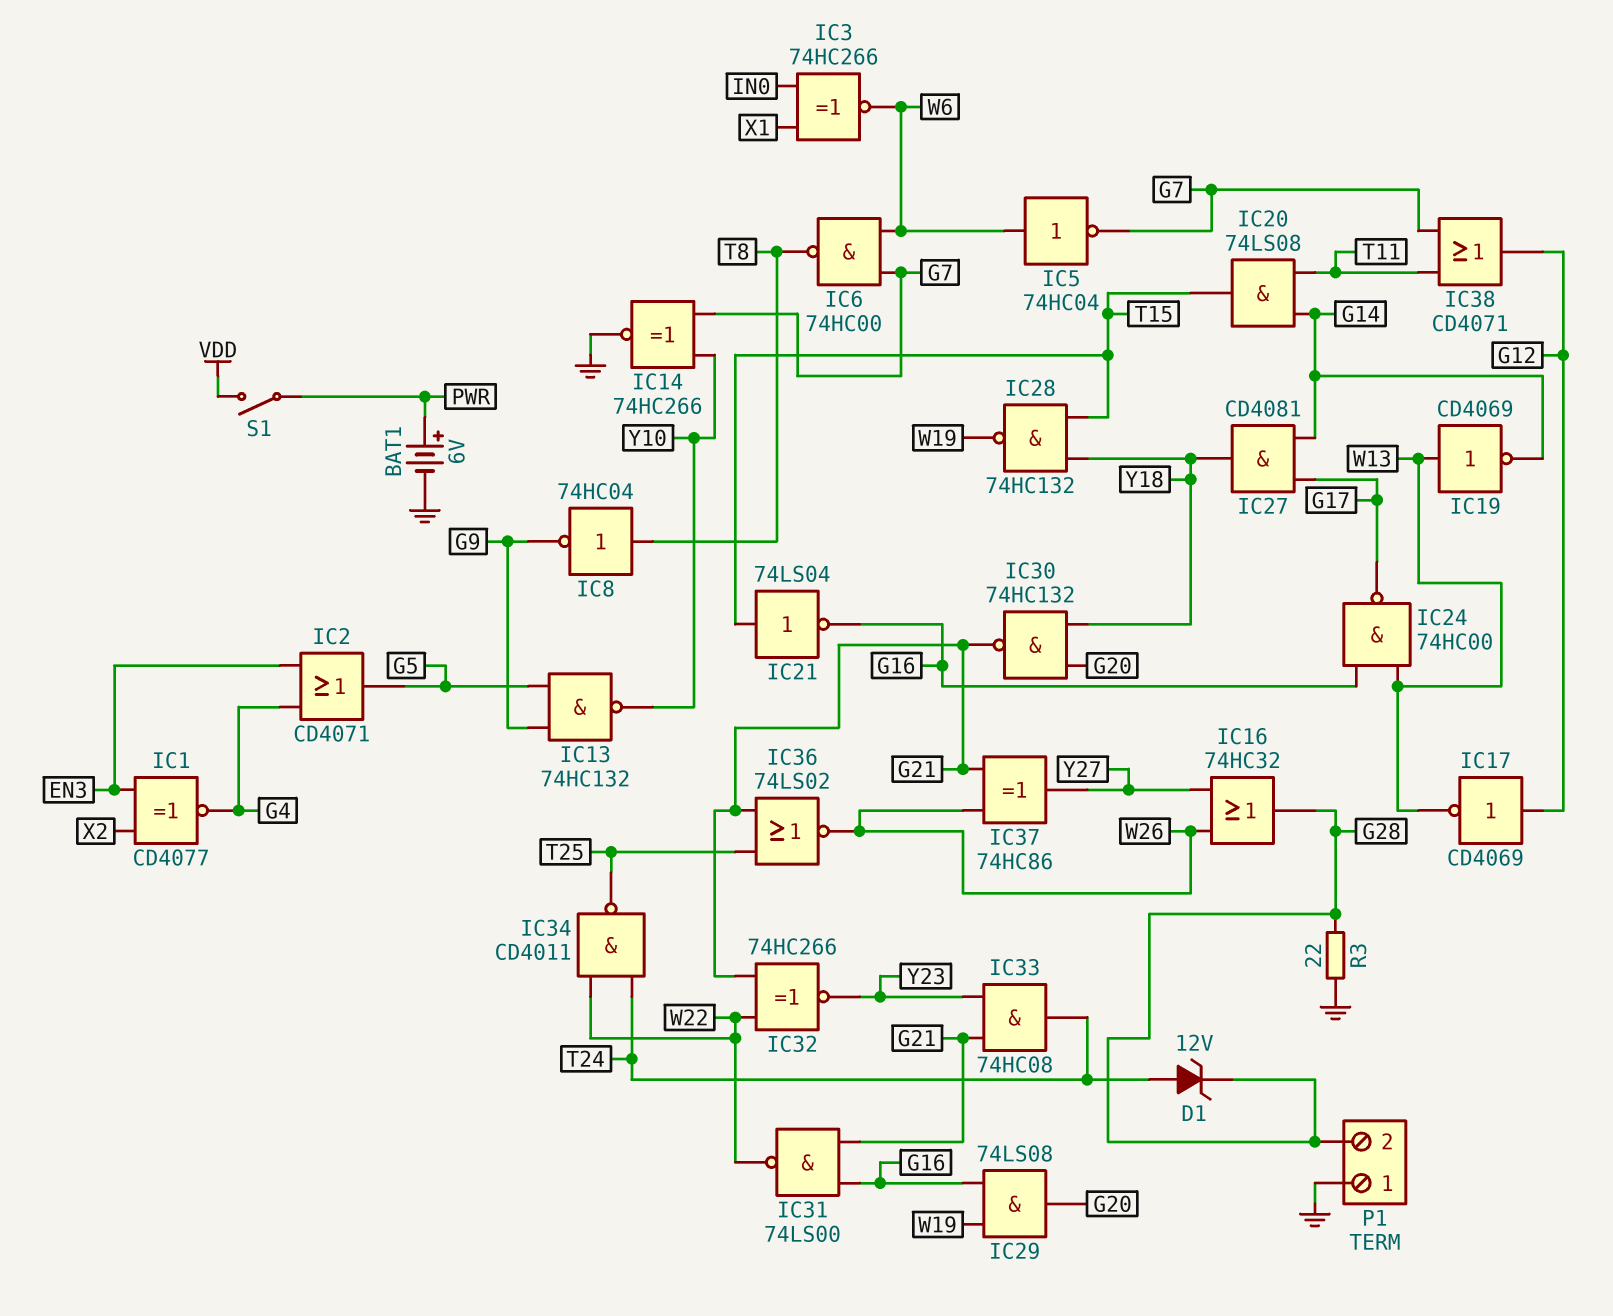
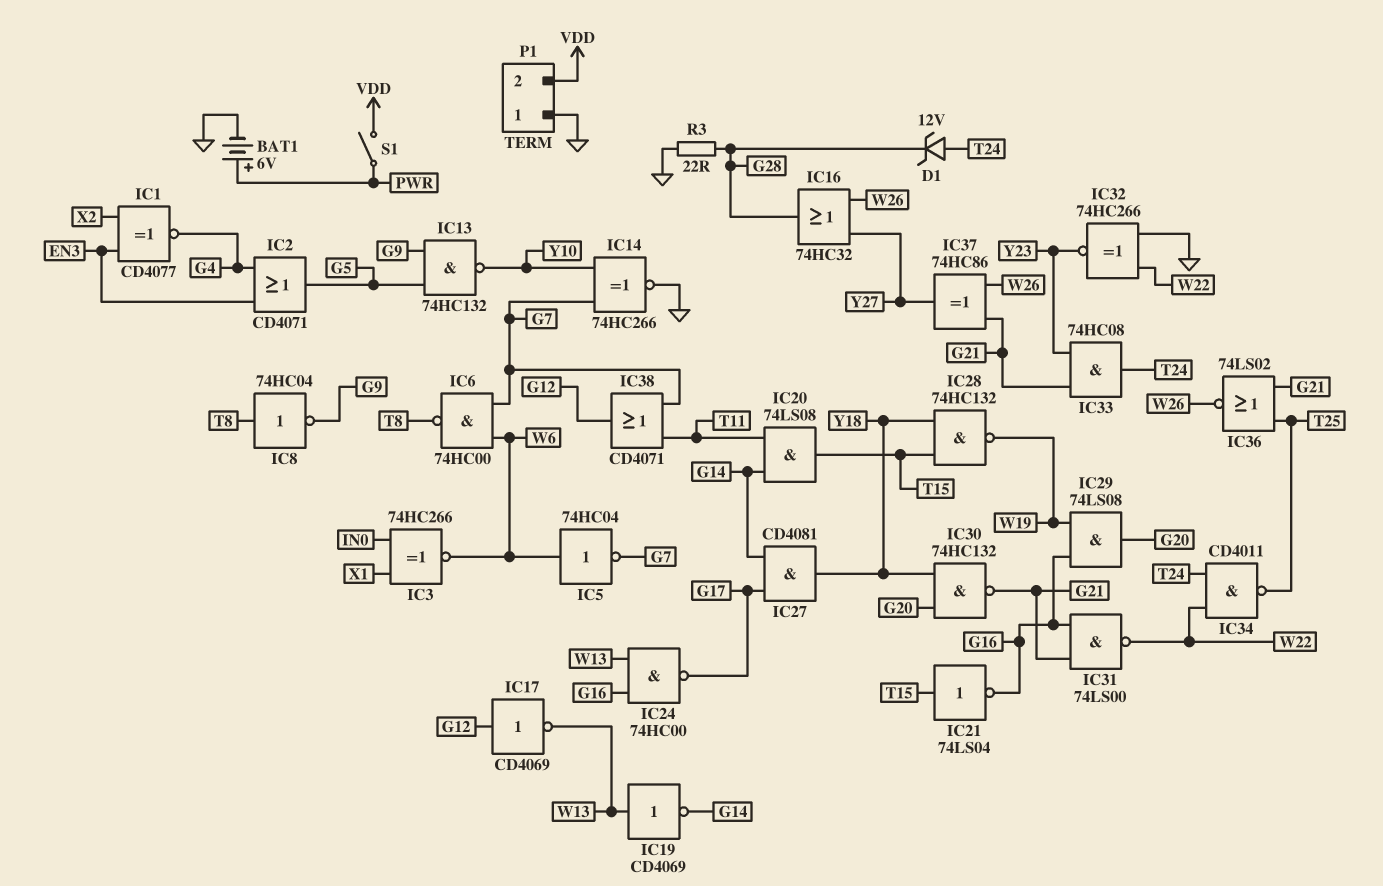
IC32: XNOR 74HC266 (in G21, in W22, out Y23) -> XNOR 74HC266 (in GND, in W22, out Y23)
P1 pin 2: G28 -> VDD

